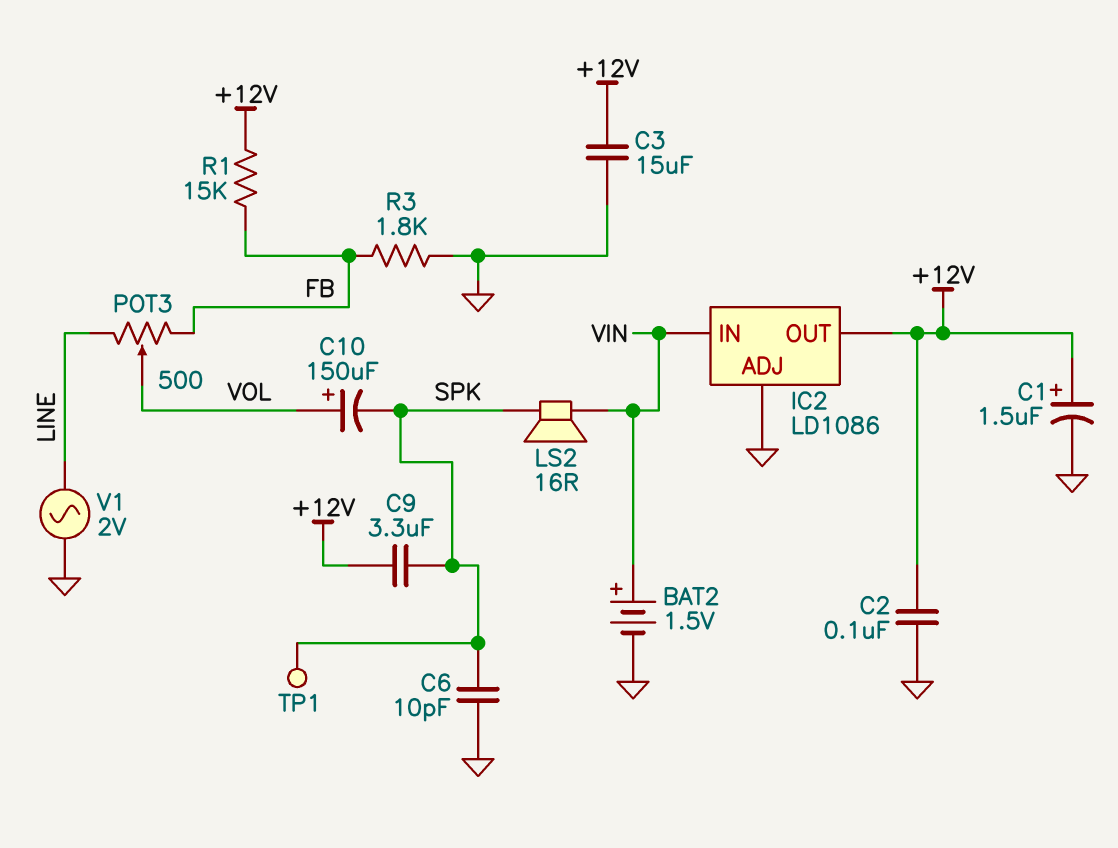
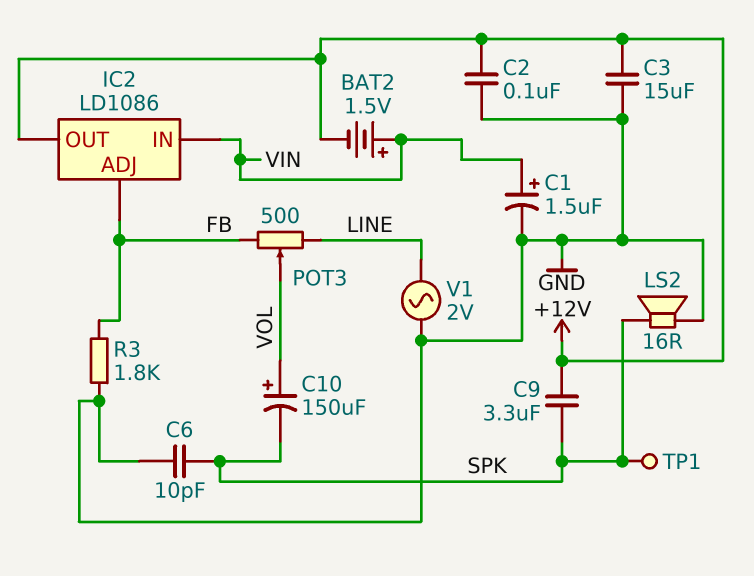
BAT2: 1.5V (plus VIN, minus GND) -> 1.5V (plus VIN, minus +12V)
C1: 1.5uF (plus +12V, minus GND) -> 1.5uF (plus VIN, minus GND)
IC2 pin ADJ: GND -> FB
LS2: speaker 16R (SPK, VIN) -> speaker 16R (GND, SPK)
R1: 15k (+12V, FB) -> none

